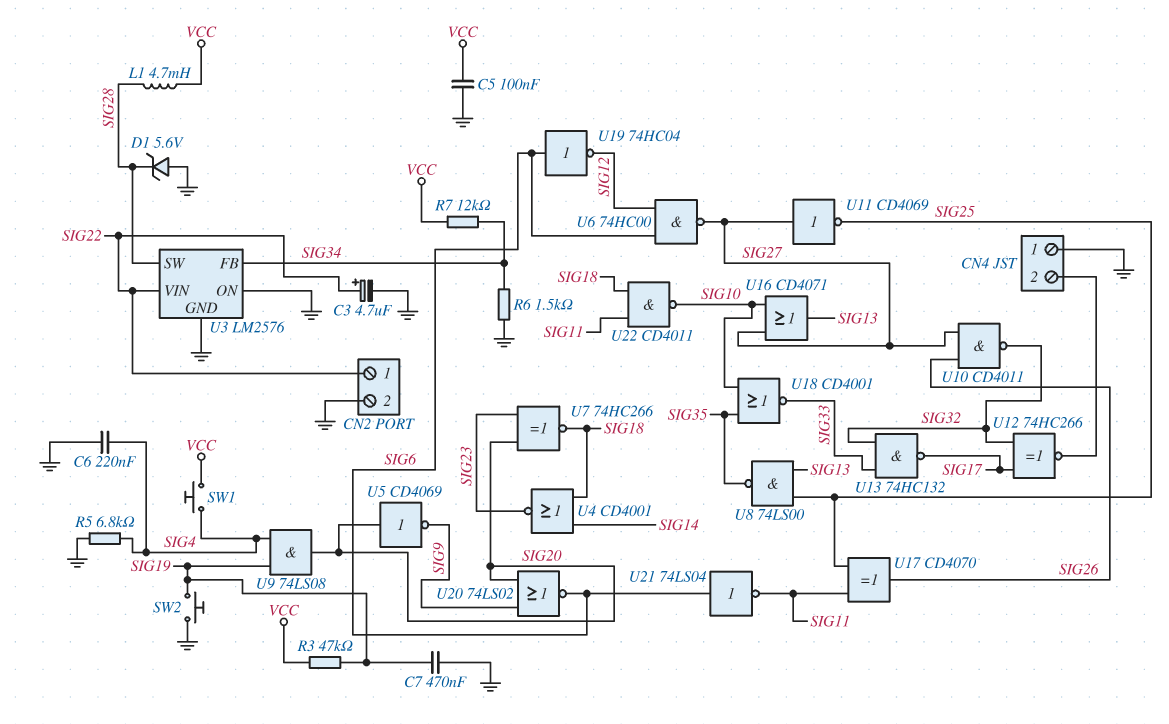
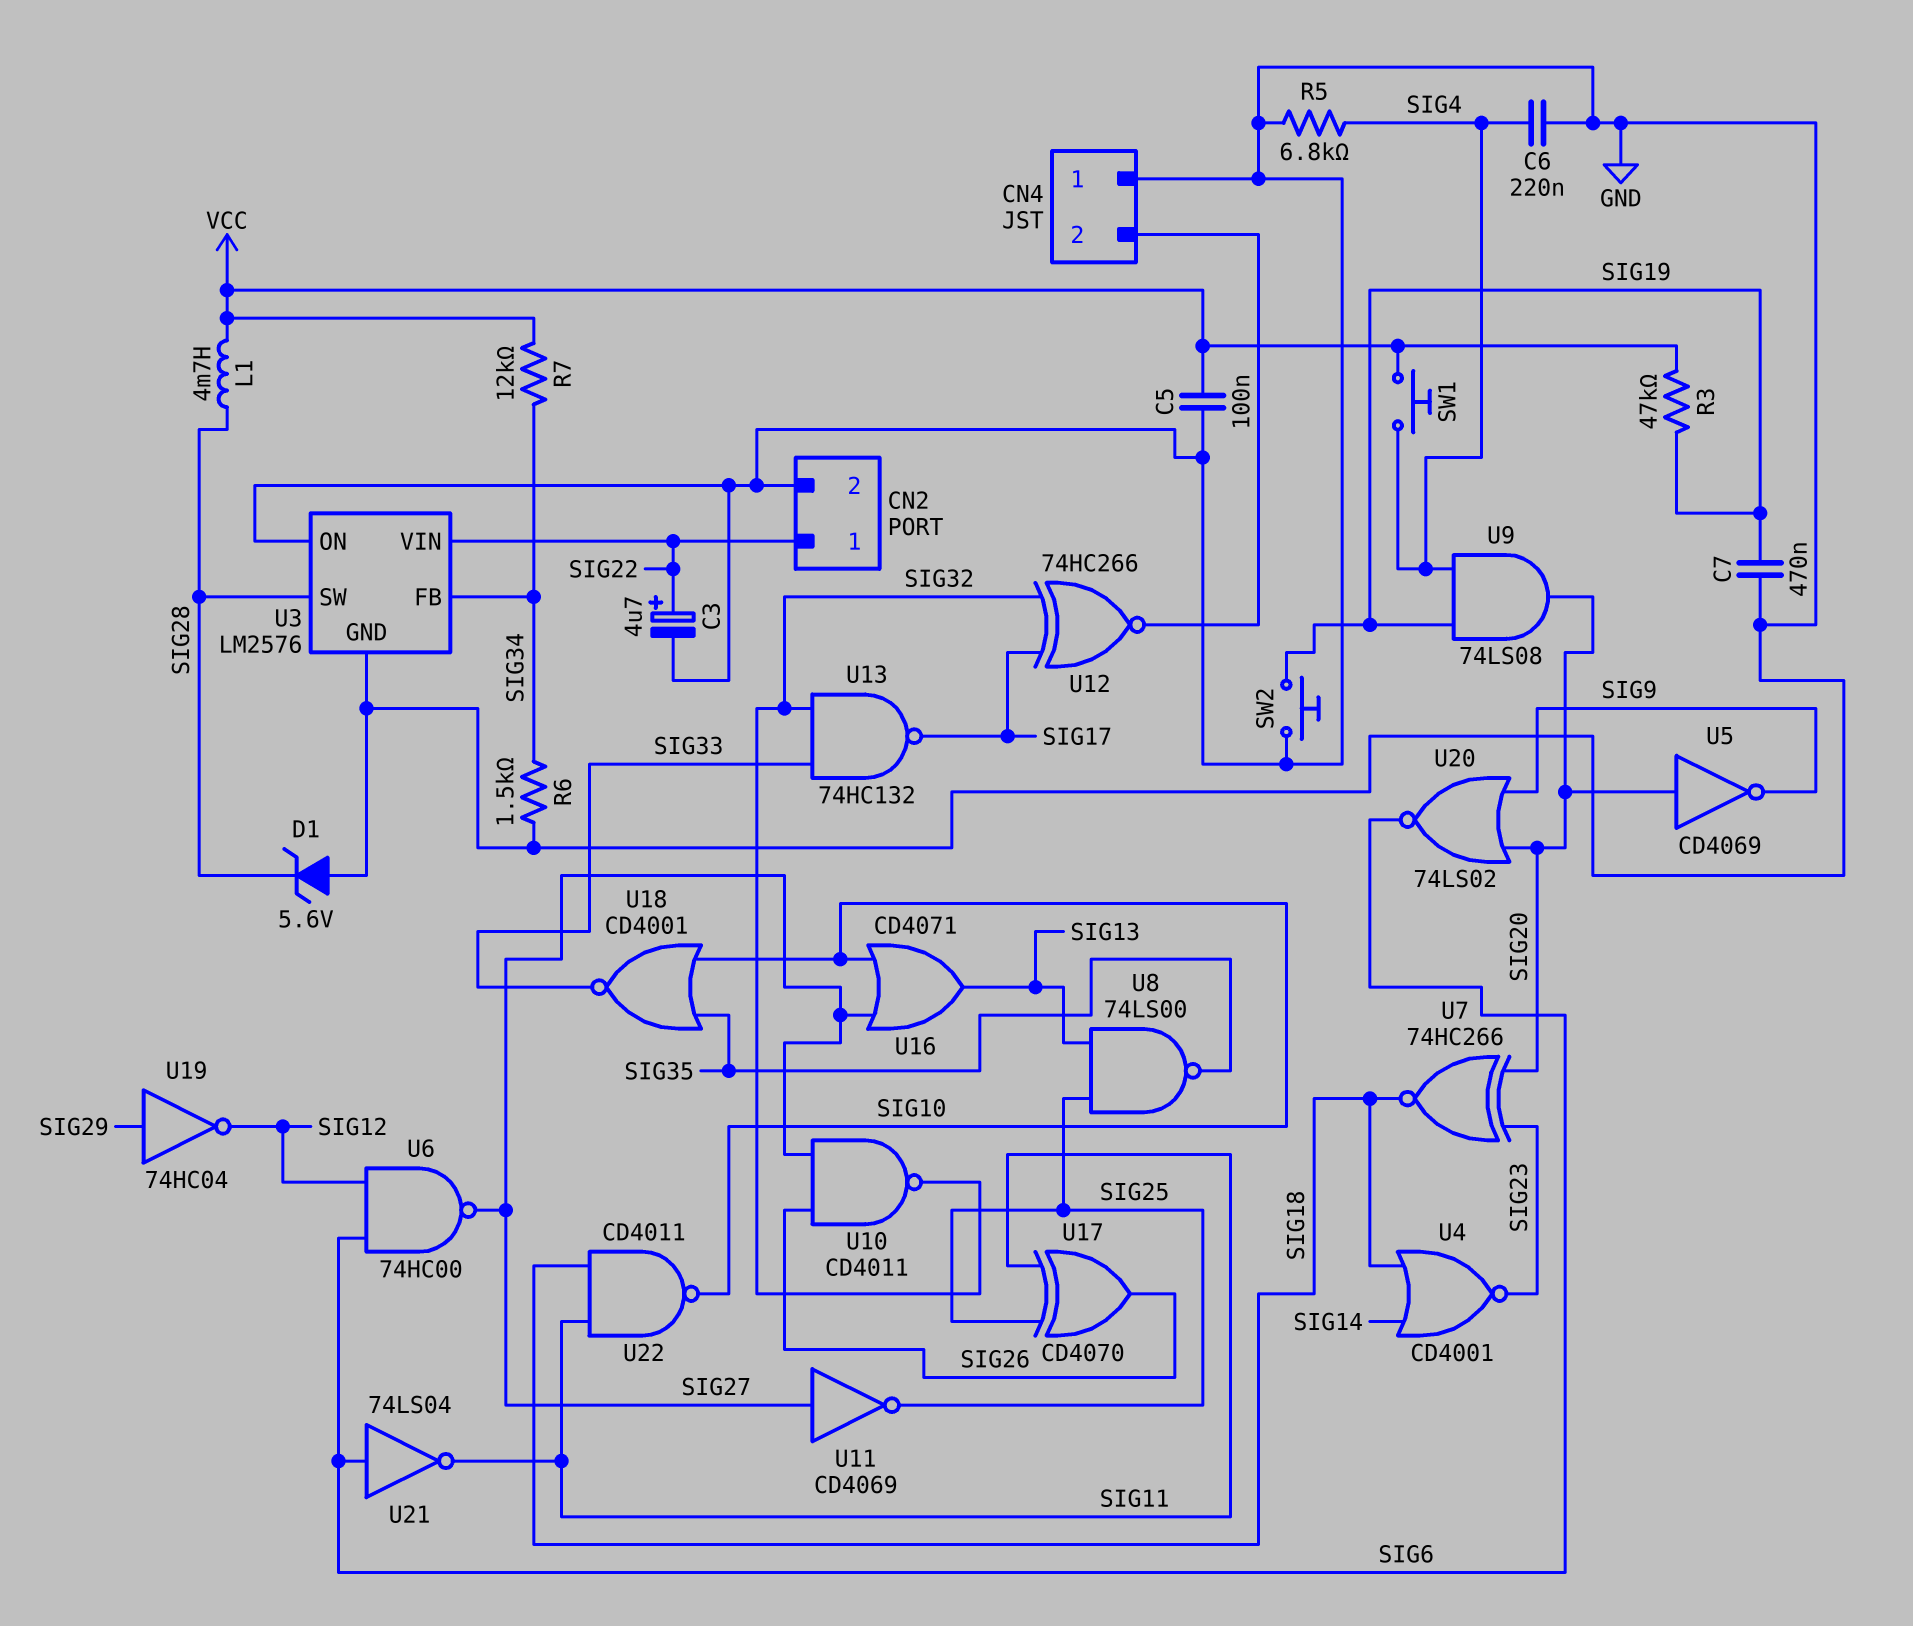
U19: NOT 74HC04 (in SIG6, out SIG12) -> NOT 74HC04 (in SIG29, out SIG12)

